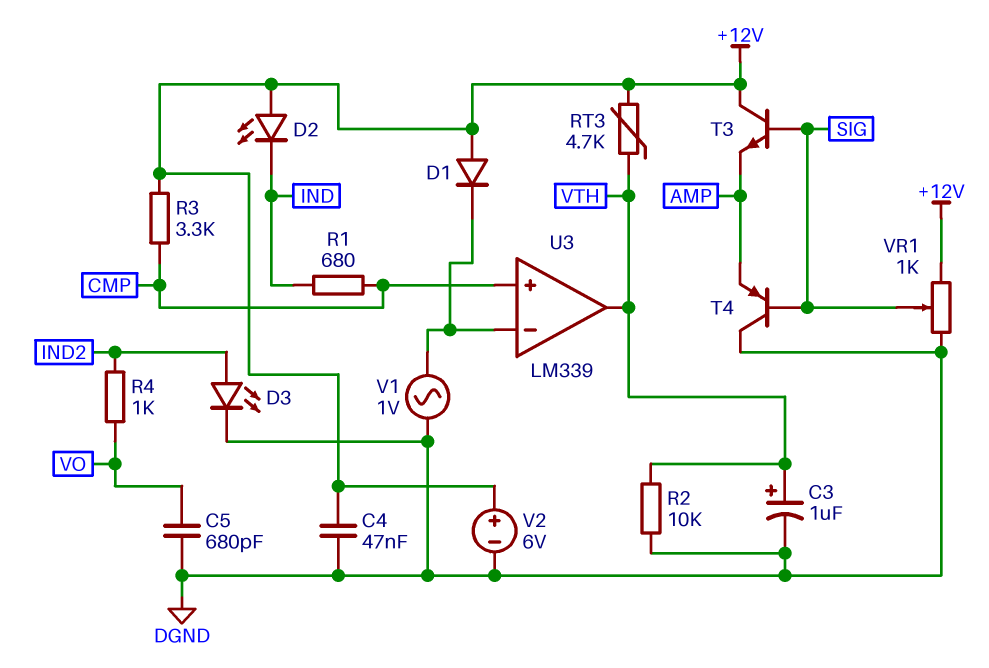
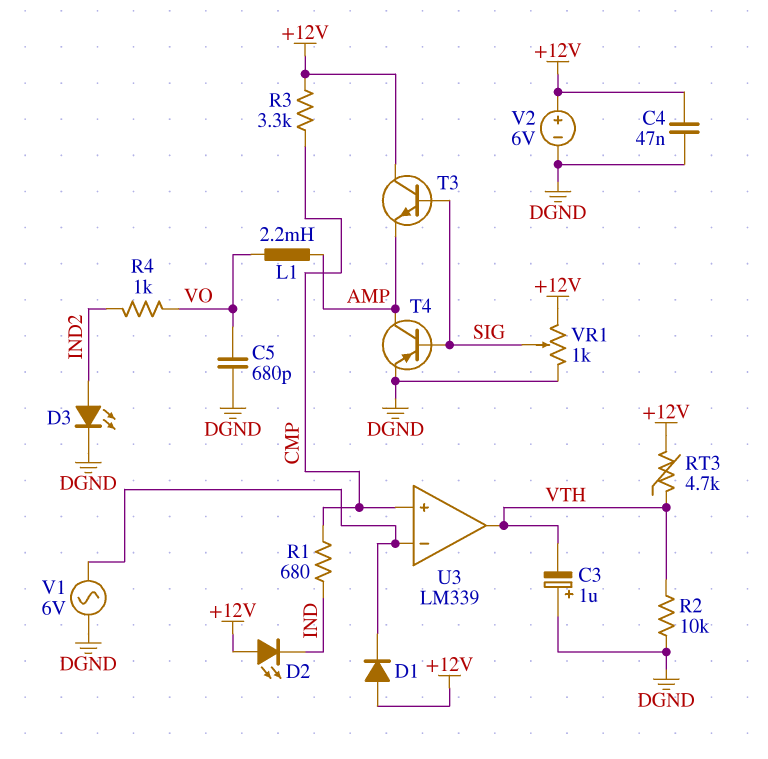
C3: 1uF (plus VTH, minus DGND) -> 1uF (plus DGND, minus VTH)
L1: none -> 2.2mH (AMP, VO)
T4: PNP (B SIG, C DGND, E AMP) -> PNP (B SIG, C AMP, E DGND)
V1: AC 1V (DGND, U3/in-) -> AC 6V (DGND, U3/in-)

